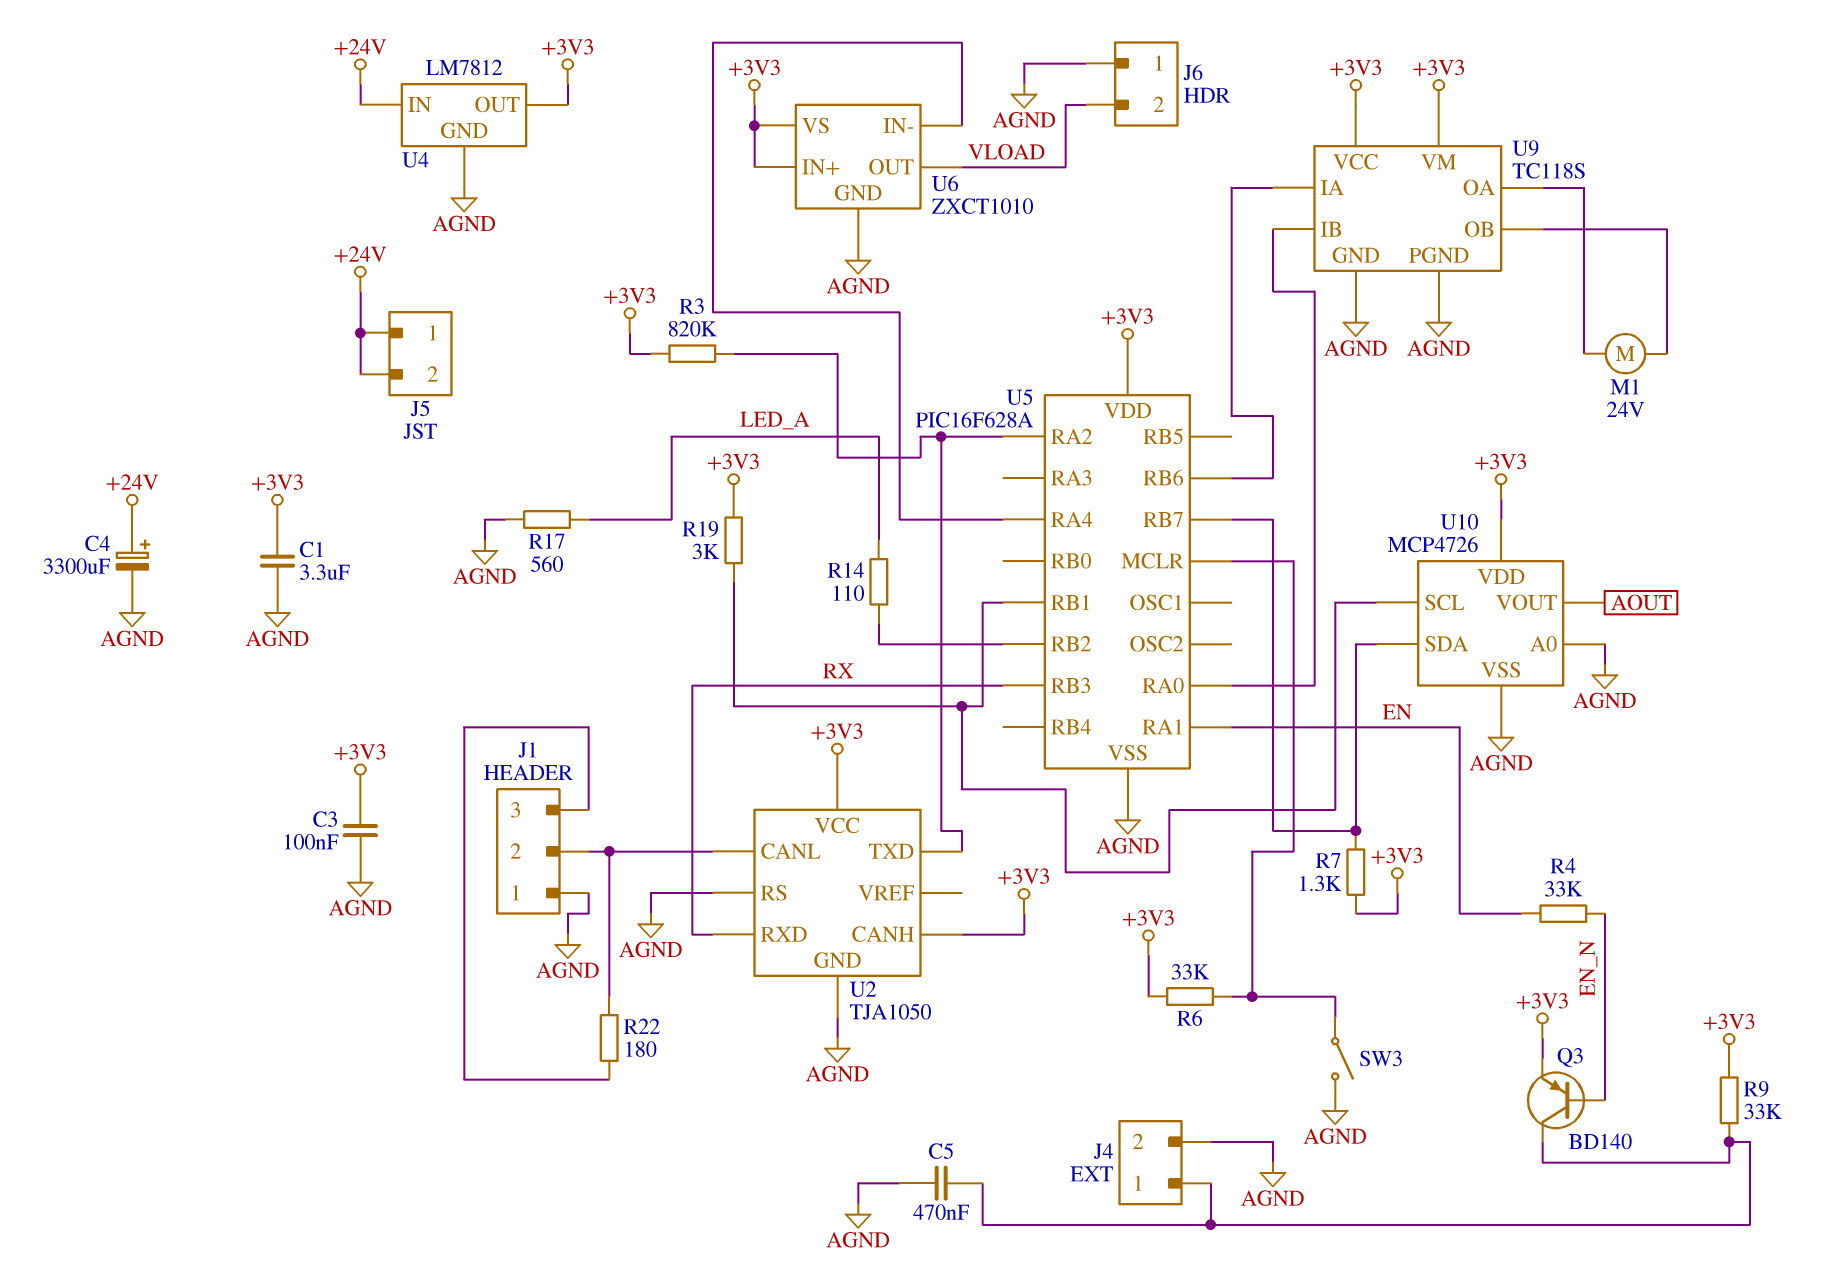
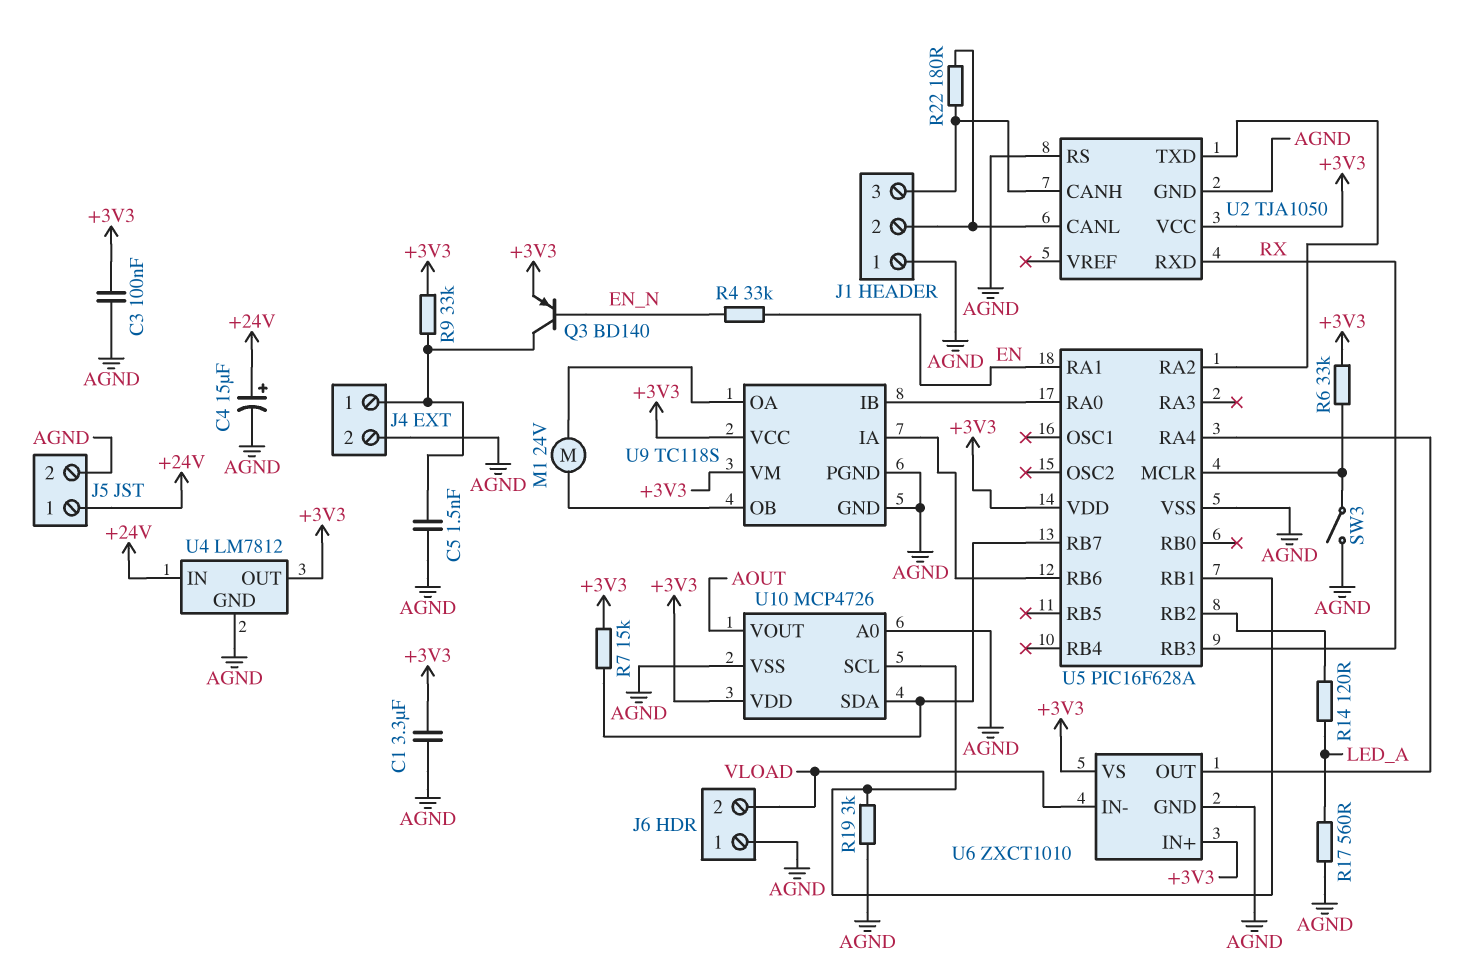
C4: 3300uF (plus +24V, minus AGND) -> 15uF (plus +24V, minus AGND)
C5: 470nF (AGND, J4/1) -> 1.5nF (AGND, J4/1)
J5 pin 2: +24V -> AGND
R3: 820k (+3V3, U2/TXD) -> none
R7: 1.3k (+3V3, U5/RB7) -> 15k (+3V3, U5/RB7)
R14: 110 (LED_A, U5/RB2) -> 120 (LED_A, U5/RB2)
R19: 3k (+3V3, U5/RB1) -> 3k (AGND, U5/RB1)
U2 pin CANH: +3V3 -> J1/3
U6 pin IN-: U5/RA4 -> VLOAD
U6 pin OUT: VLOAD -> U5/RA4

